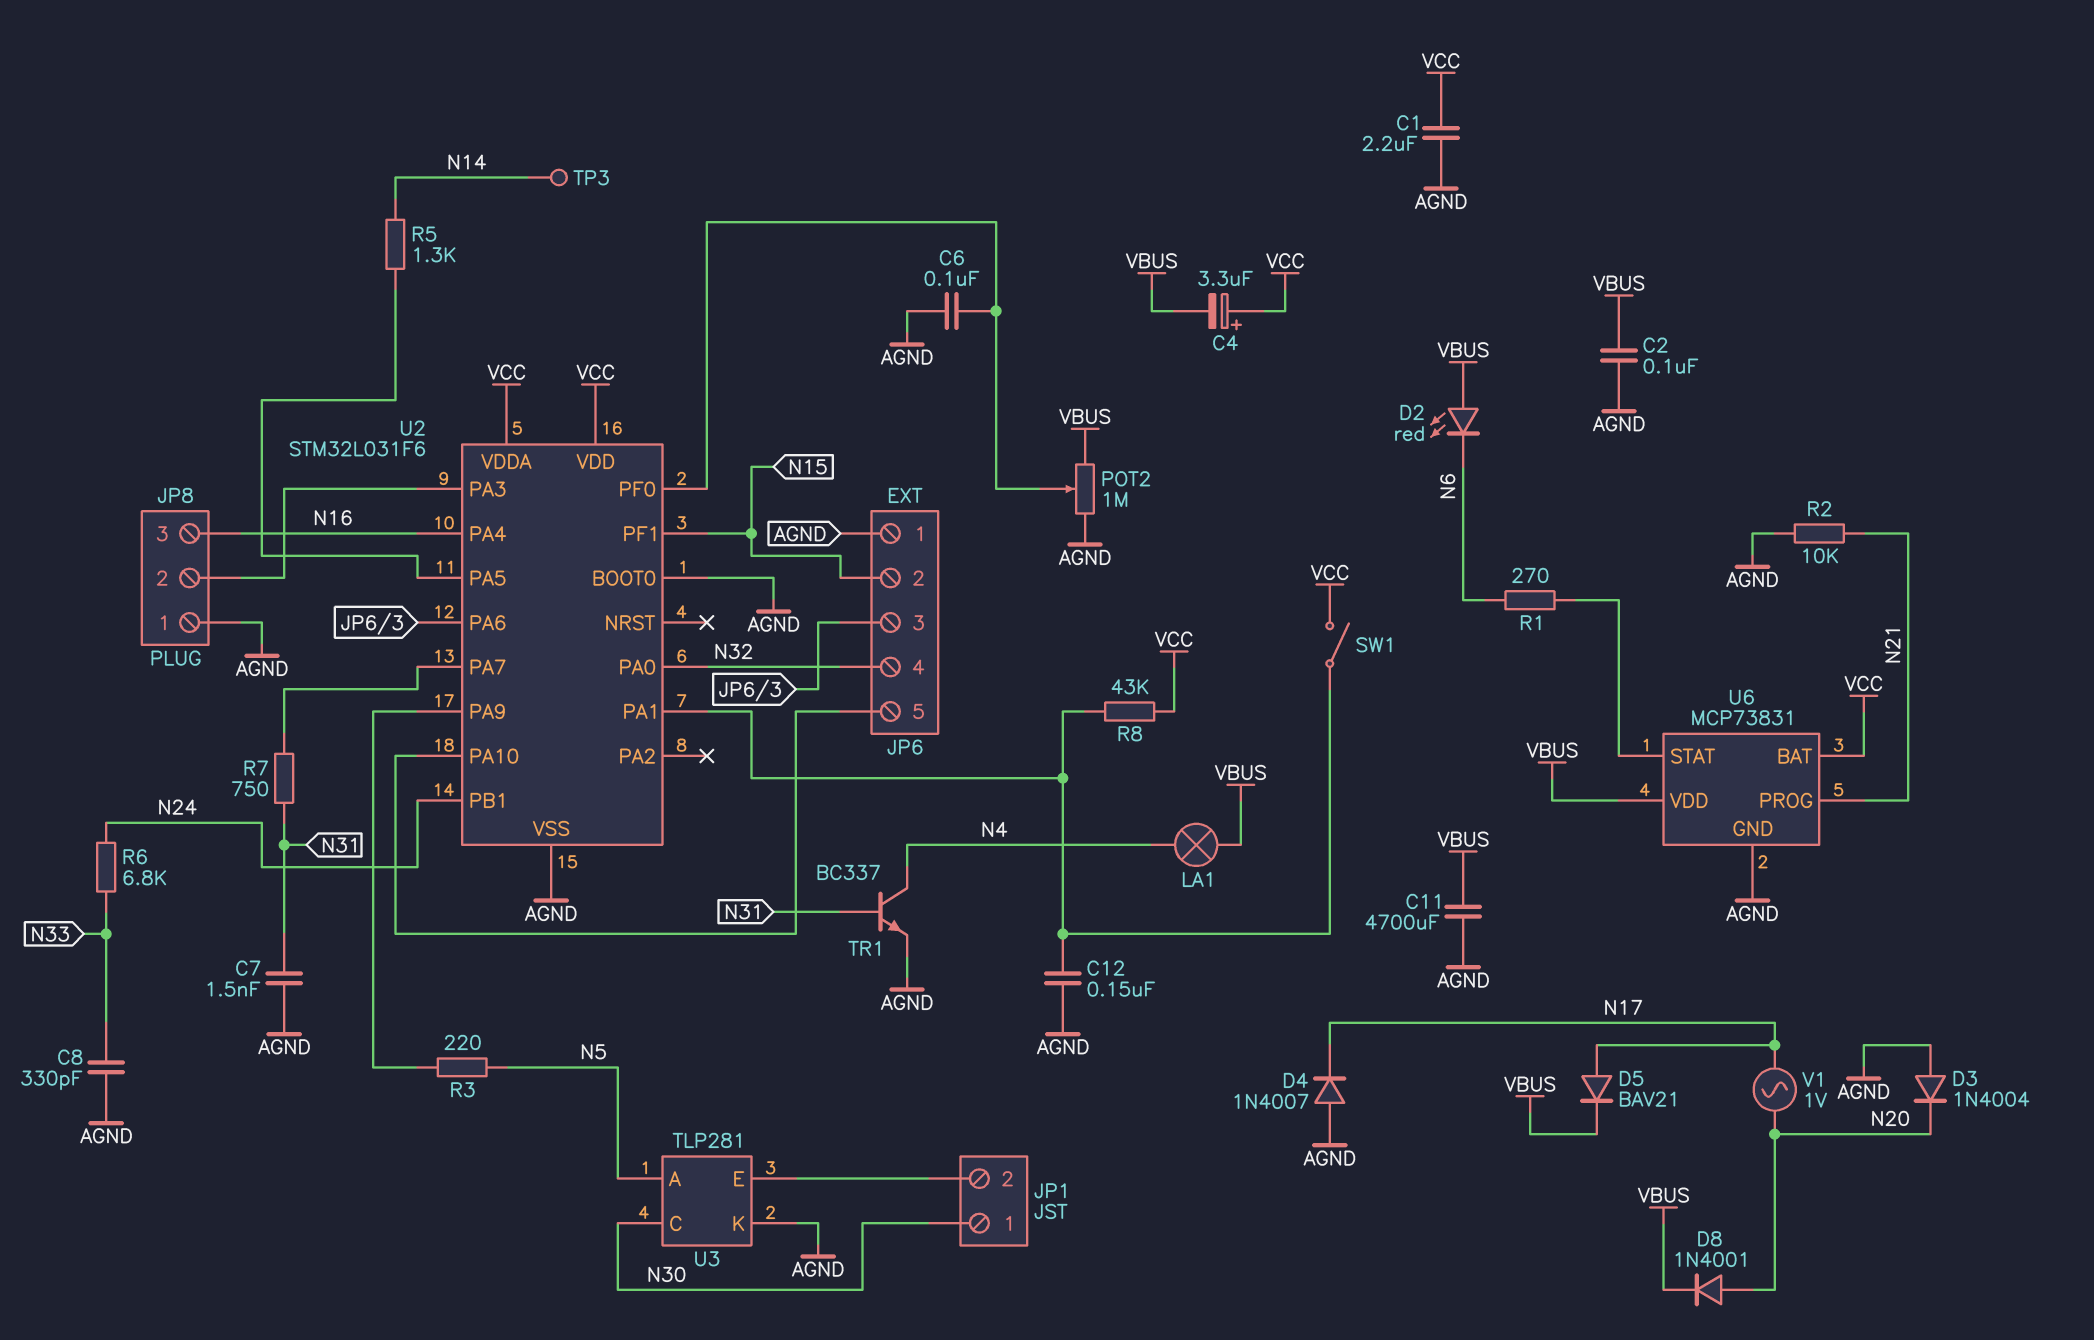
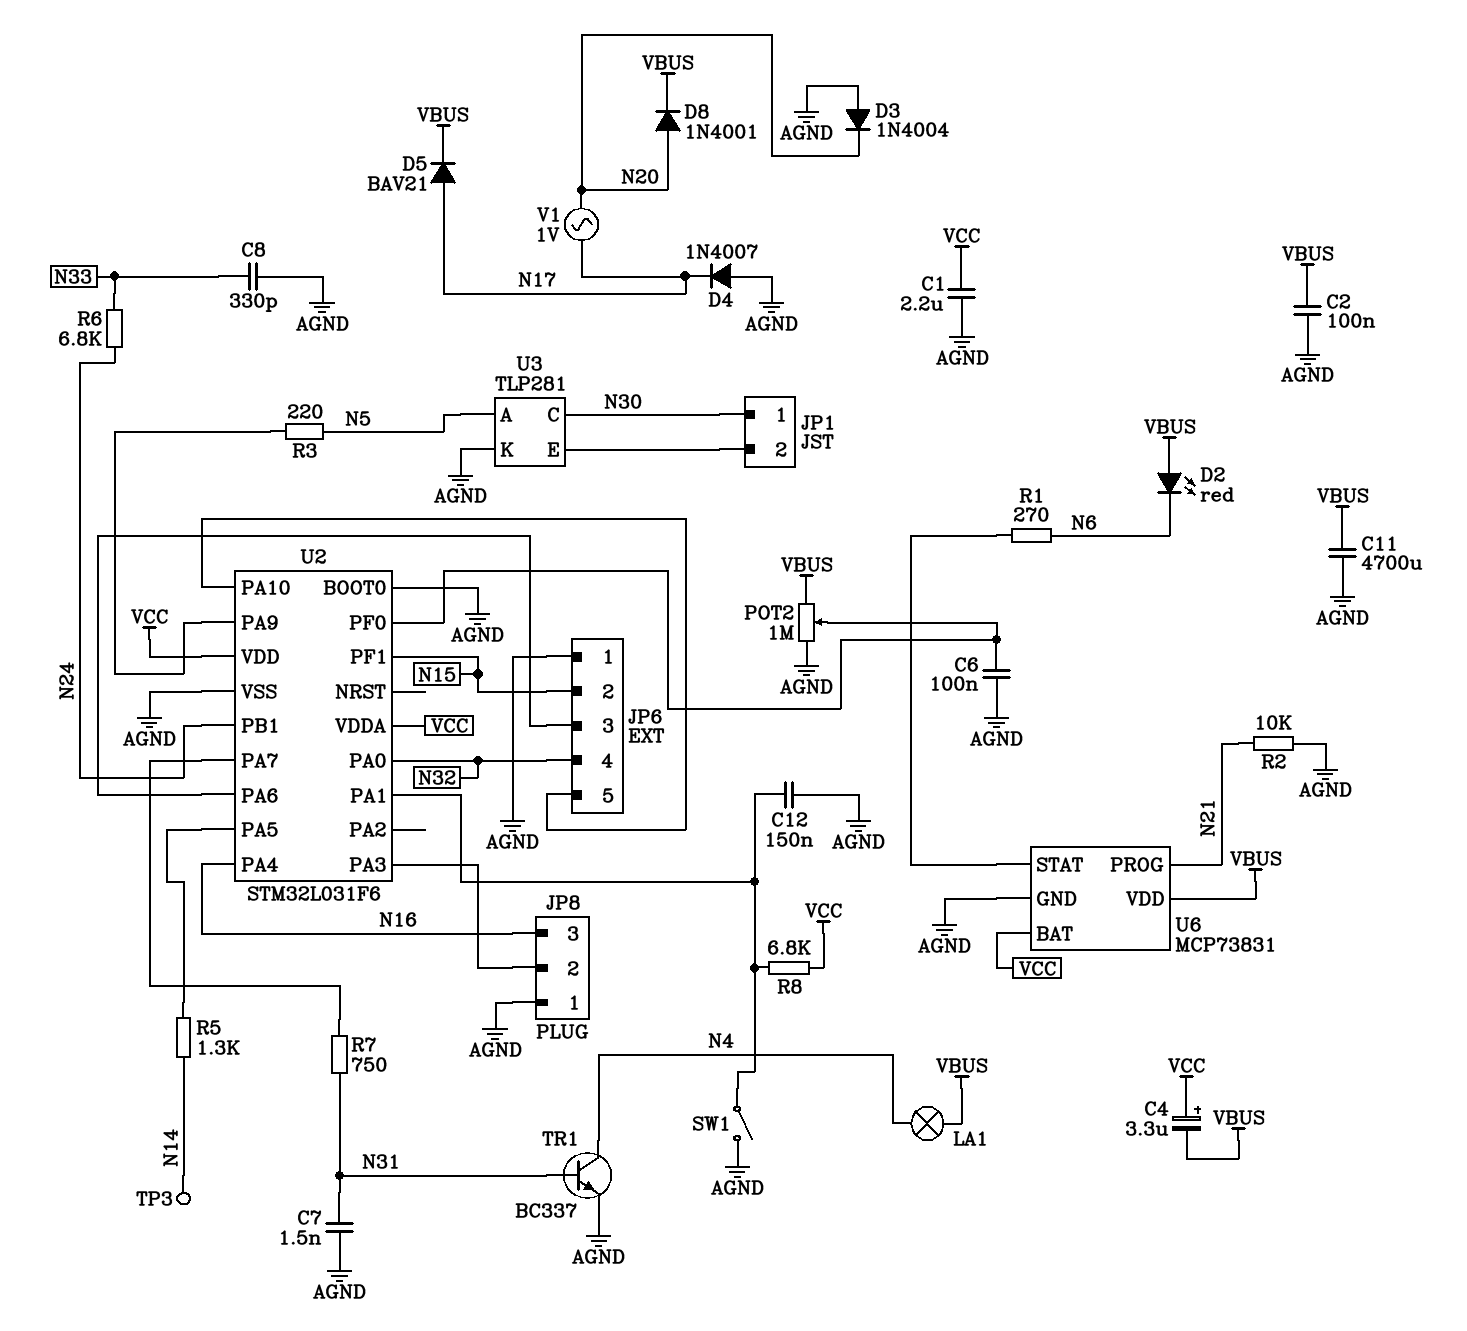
R8: 43k (U2/PA1, VCC) -> 6.8k (U2/PA1, VCC)
SW1: switch (U2/PA1, VCC) -> switch (AGND, U2/PA1)

